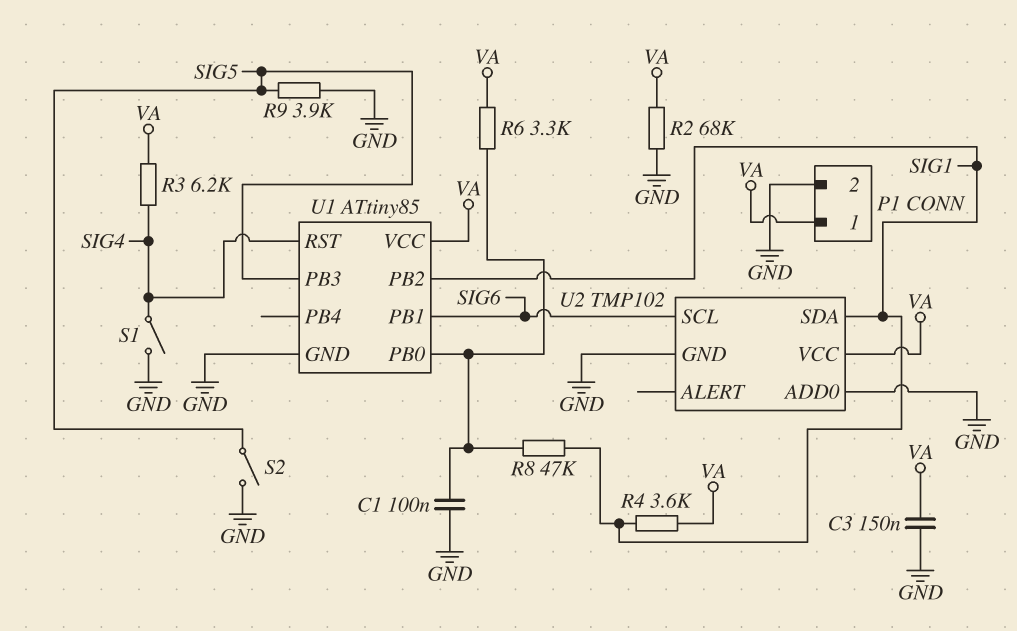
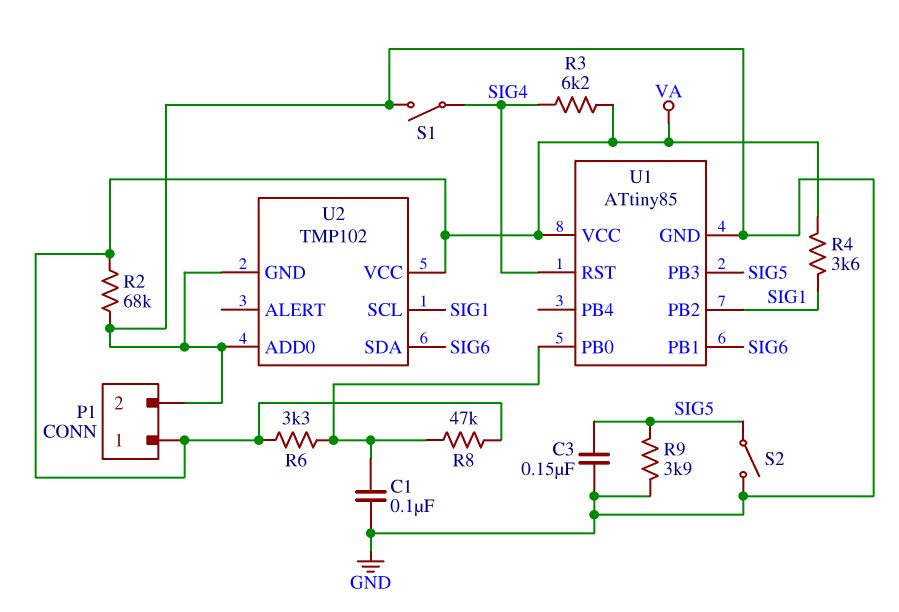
C3: 150nF (GND, VA) -> 150nF (GND, SIG5)
R8: 47k (SIG1, U1/PB0) -> 47k (U1/PB0, VA)
U2 pin SCL: SIG6 -> SIG1
U2 pin SDA: SIG1 -> SIG6

